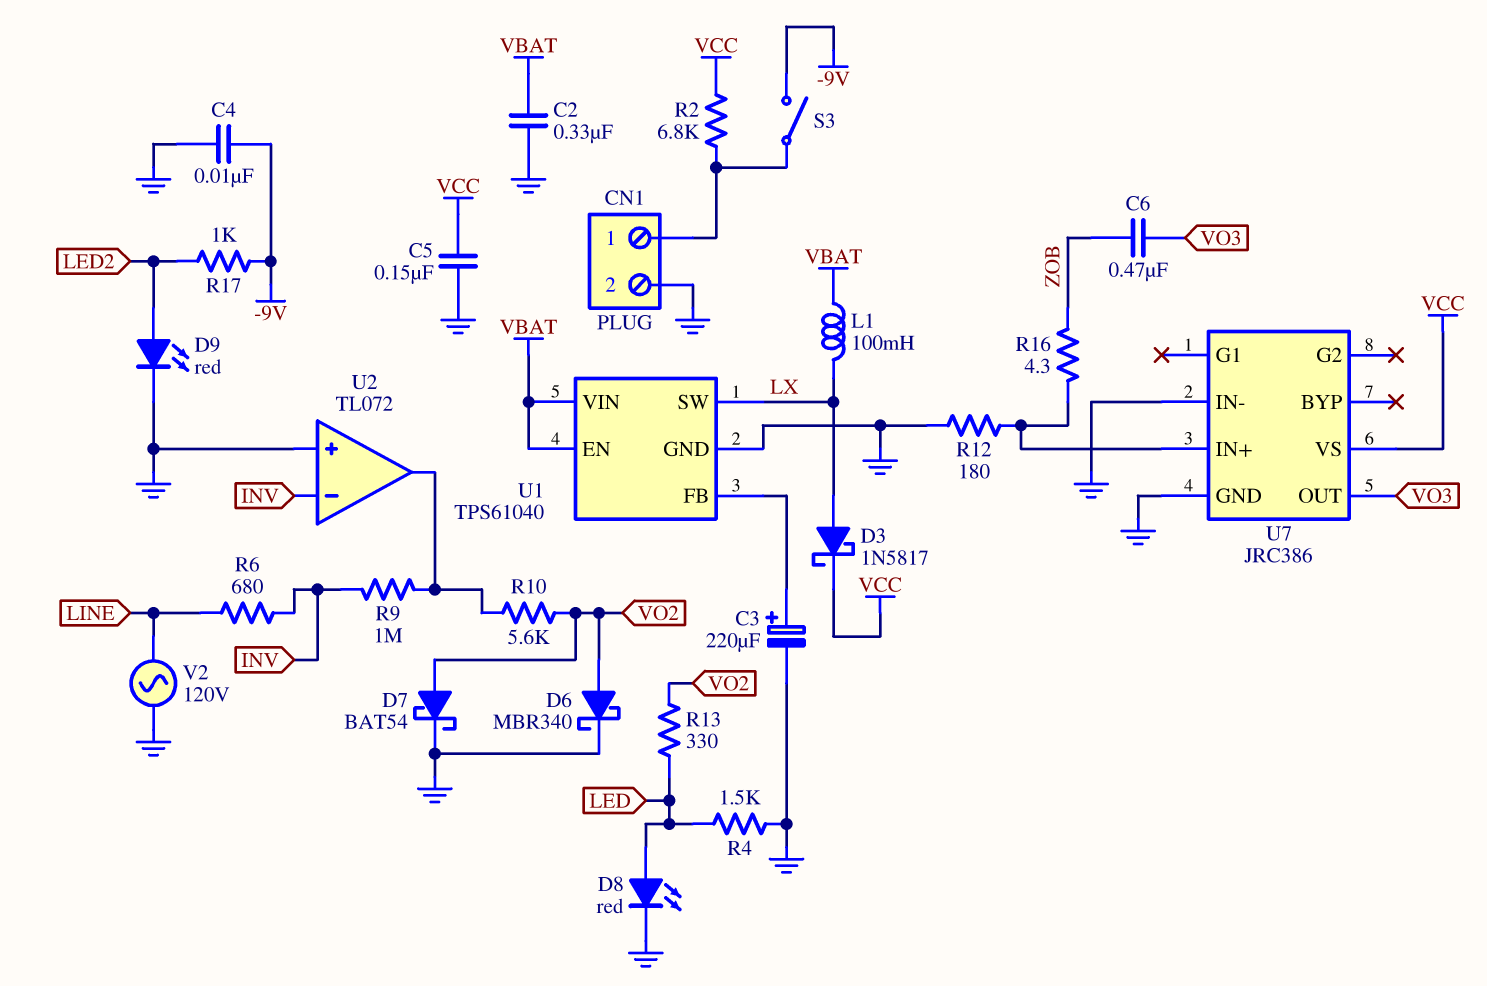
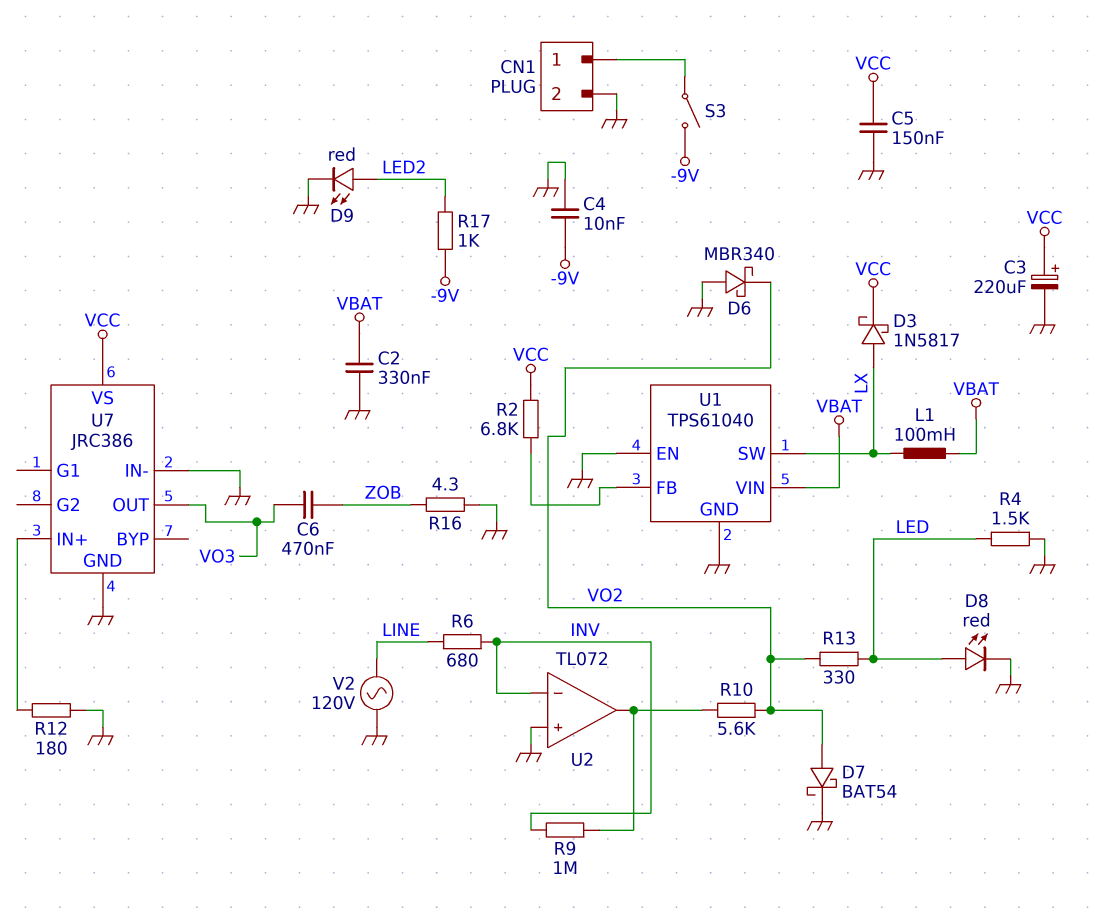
C3: 220uF (plus U1/FB, minus GND) -> 220uF (plus VCC, minus GND)
D6: schottky MBR340 (A VO2, K GND) -> schottky MBR340 (A GND, K VO2)
R2: 6.8k (CN1/1, VCC) -> 6.8k (U1/FB, VCC)
R16: 4.3 (U7/IN+, ZOB) -> 4.3 (GND, ZOB)
U1 pin EN: VBAT -> GND

